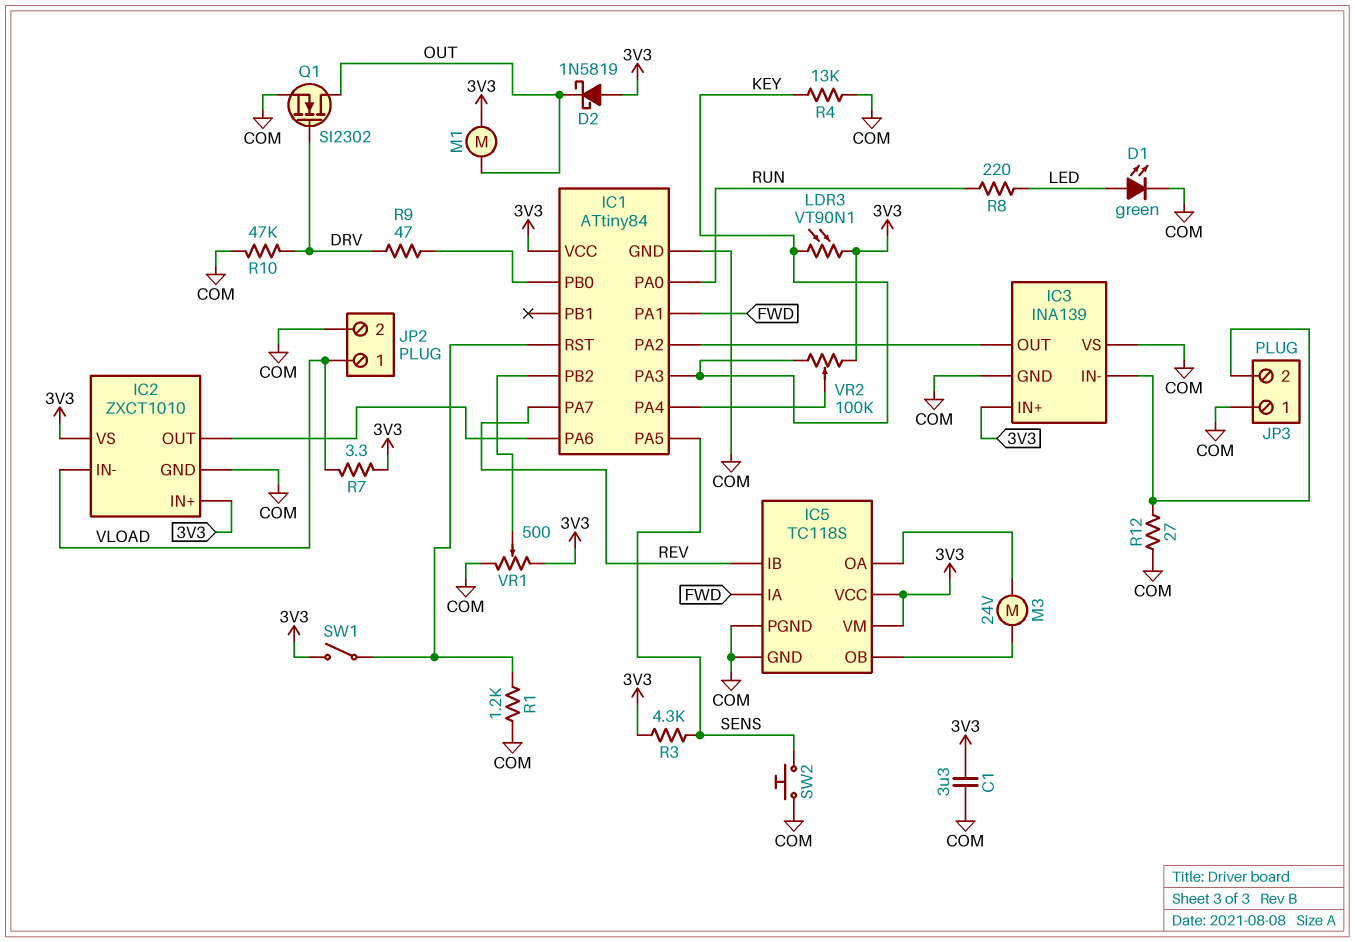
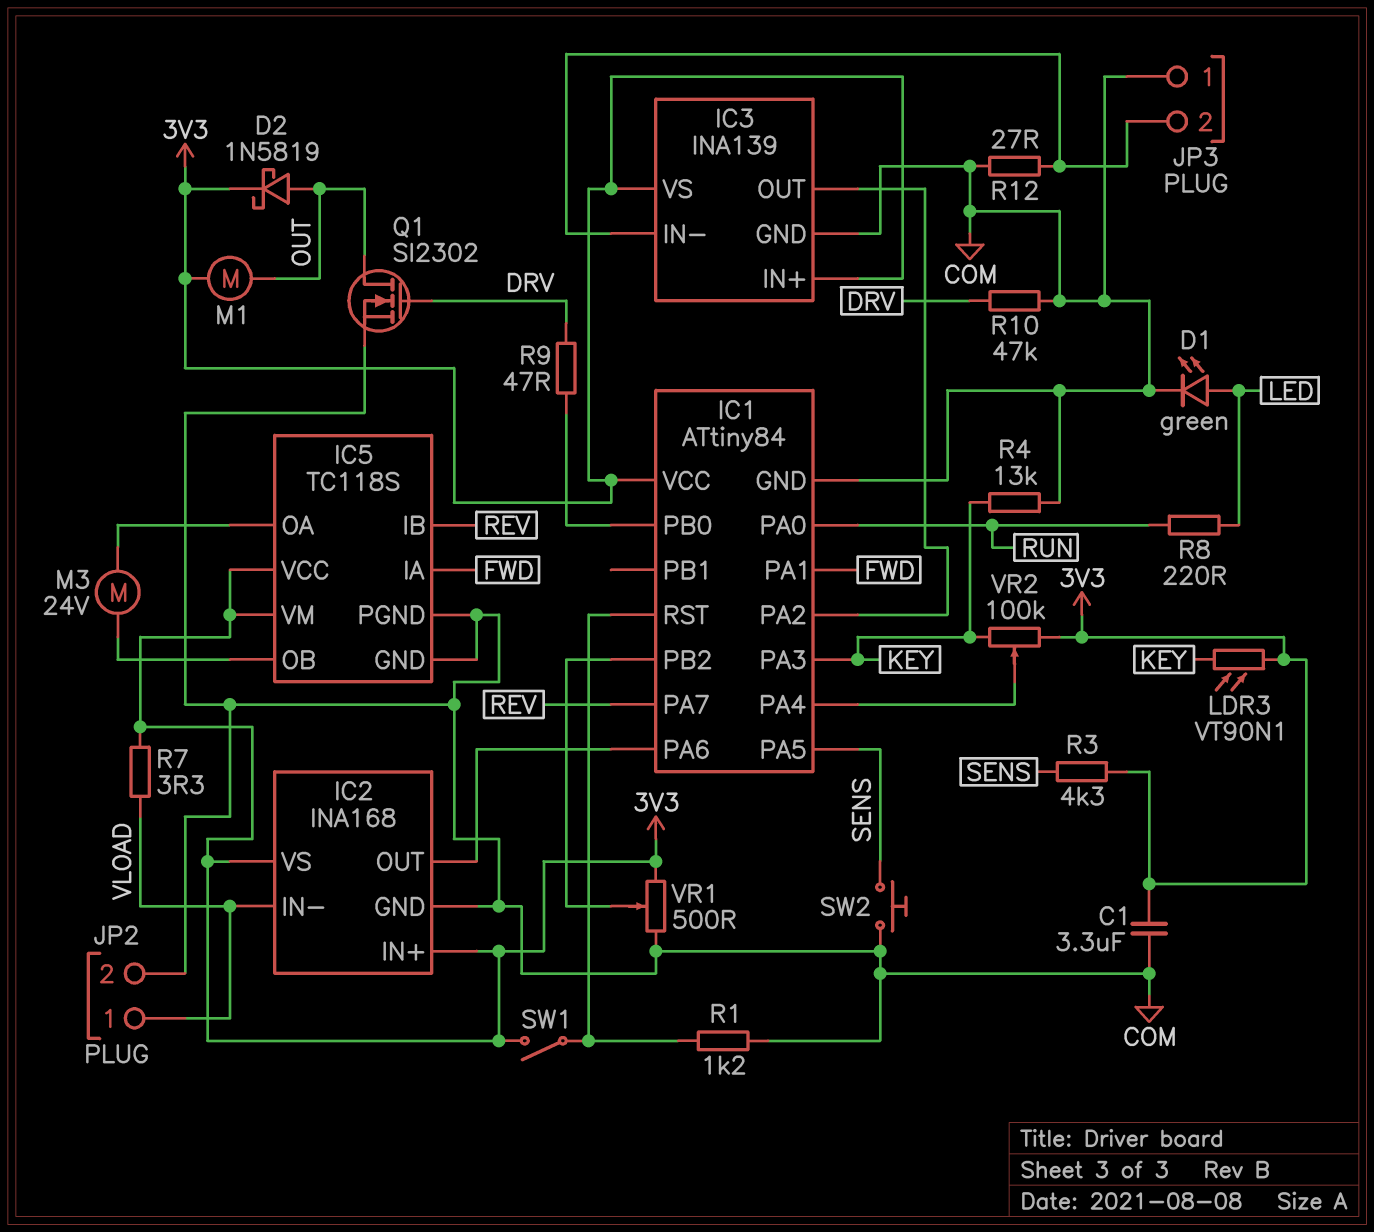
D2: schottky 1N5819 (A 3V3, K OUT) -> schottky 1N5819 (A OUT, K 3V3)
IC2: ZXCT1010 -> INA168
IC3 pin VS: COM -> 3V3

